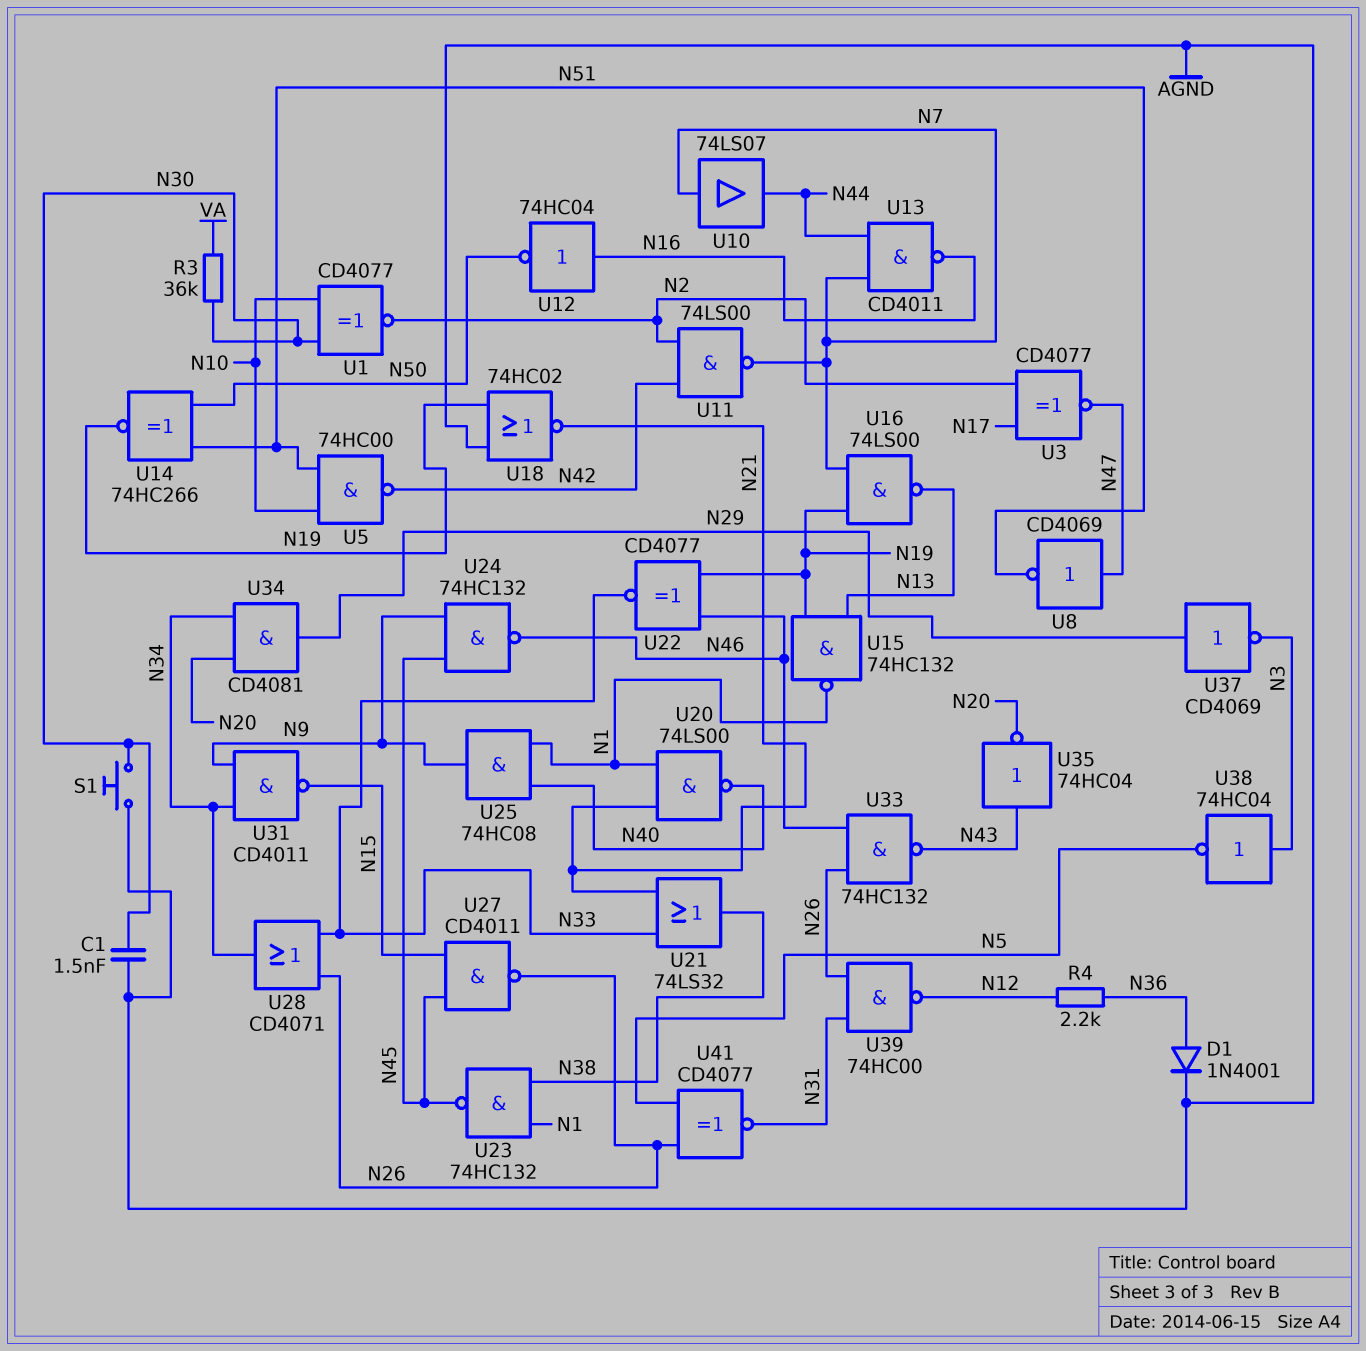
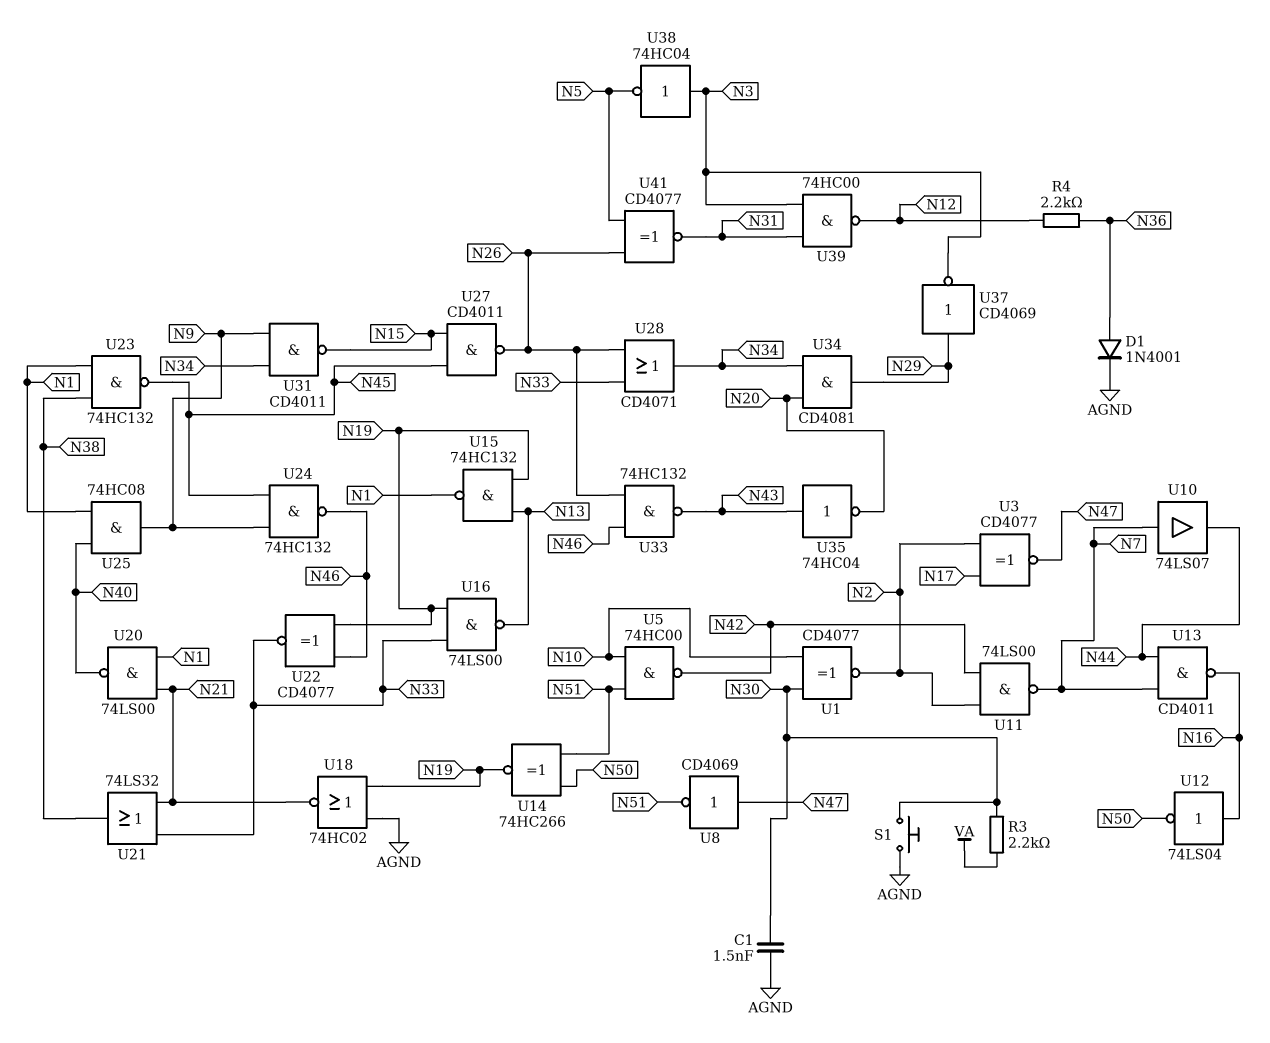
R3: 36k (N30, VA) -> 2.2k (N30, VA)
U12: NOT 74HC04 (in N16, out N50) -> NOT 74LS04 (in N16, out N50)
U16: NAND 74LS00 (in N7, in N19, out N13) -> NAND 74LS00 (in N19, in N33, out N13)
U39: NAND 74HC00 (in N26, in N31, out N12) -> NAND 74HC00 (in N3, in N31, out N12)

